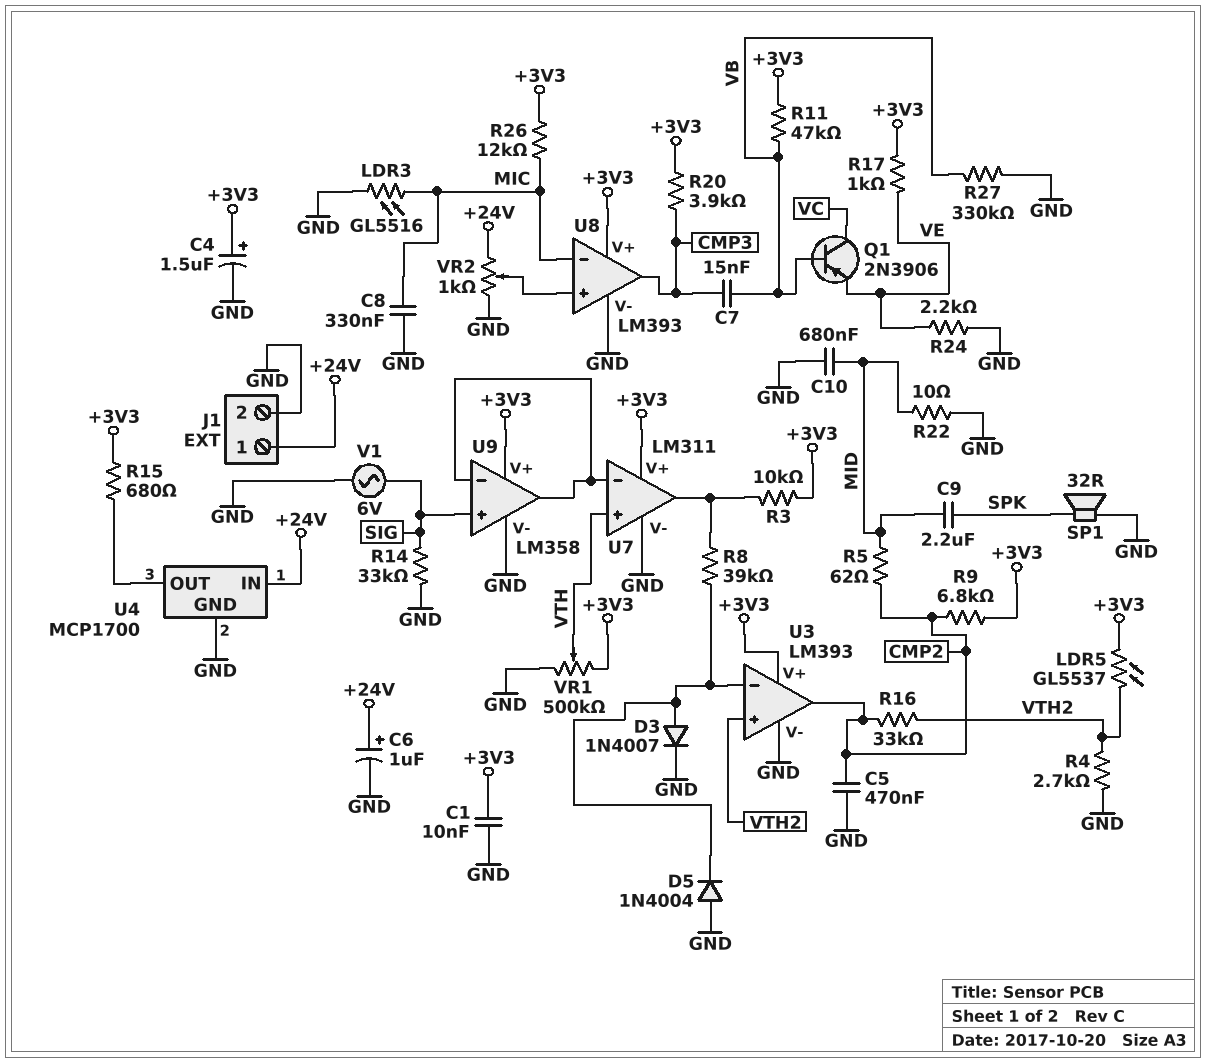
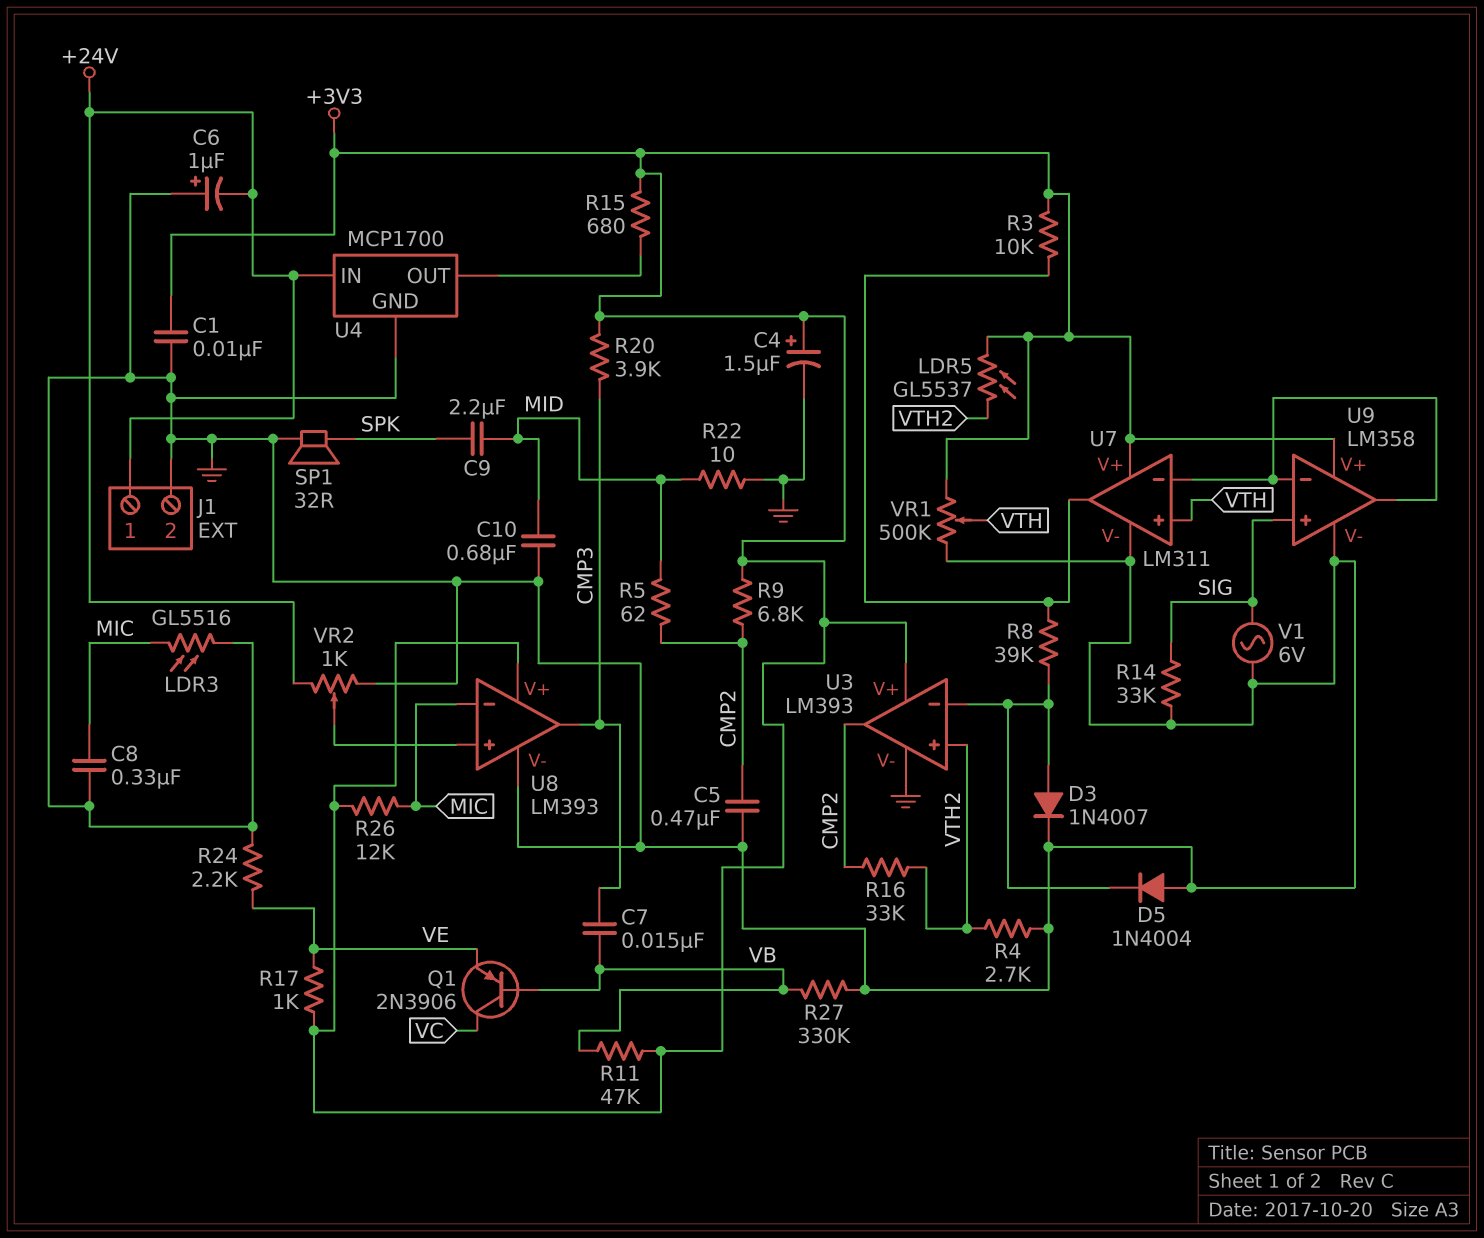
C6: 1uF (plus +24V, minus GND) -> 1uF (plus GND, minus +24V)

